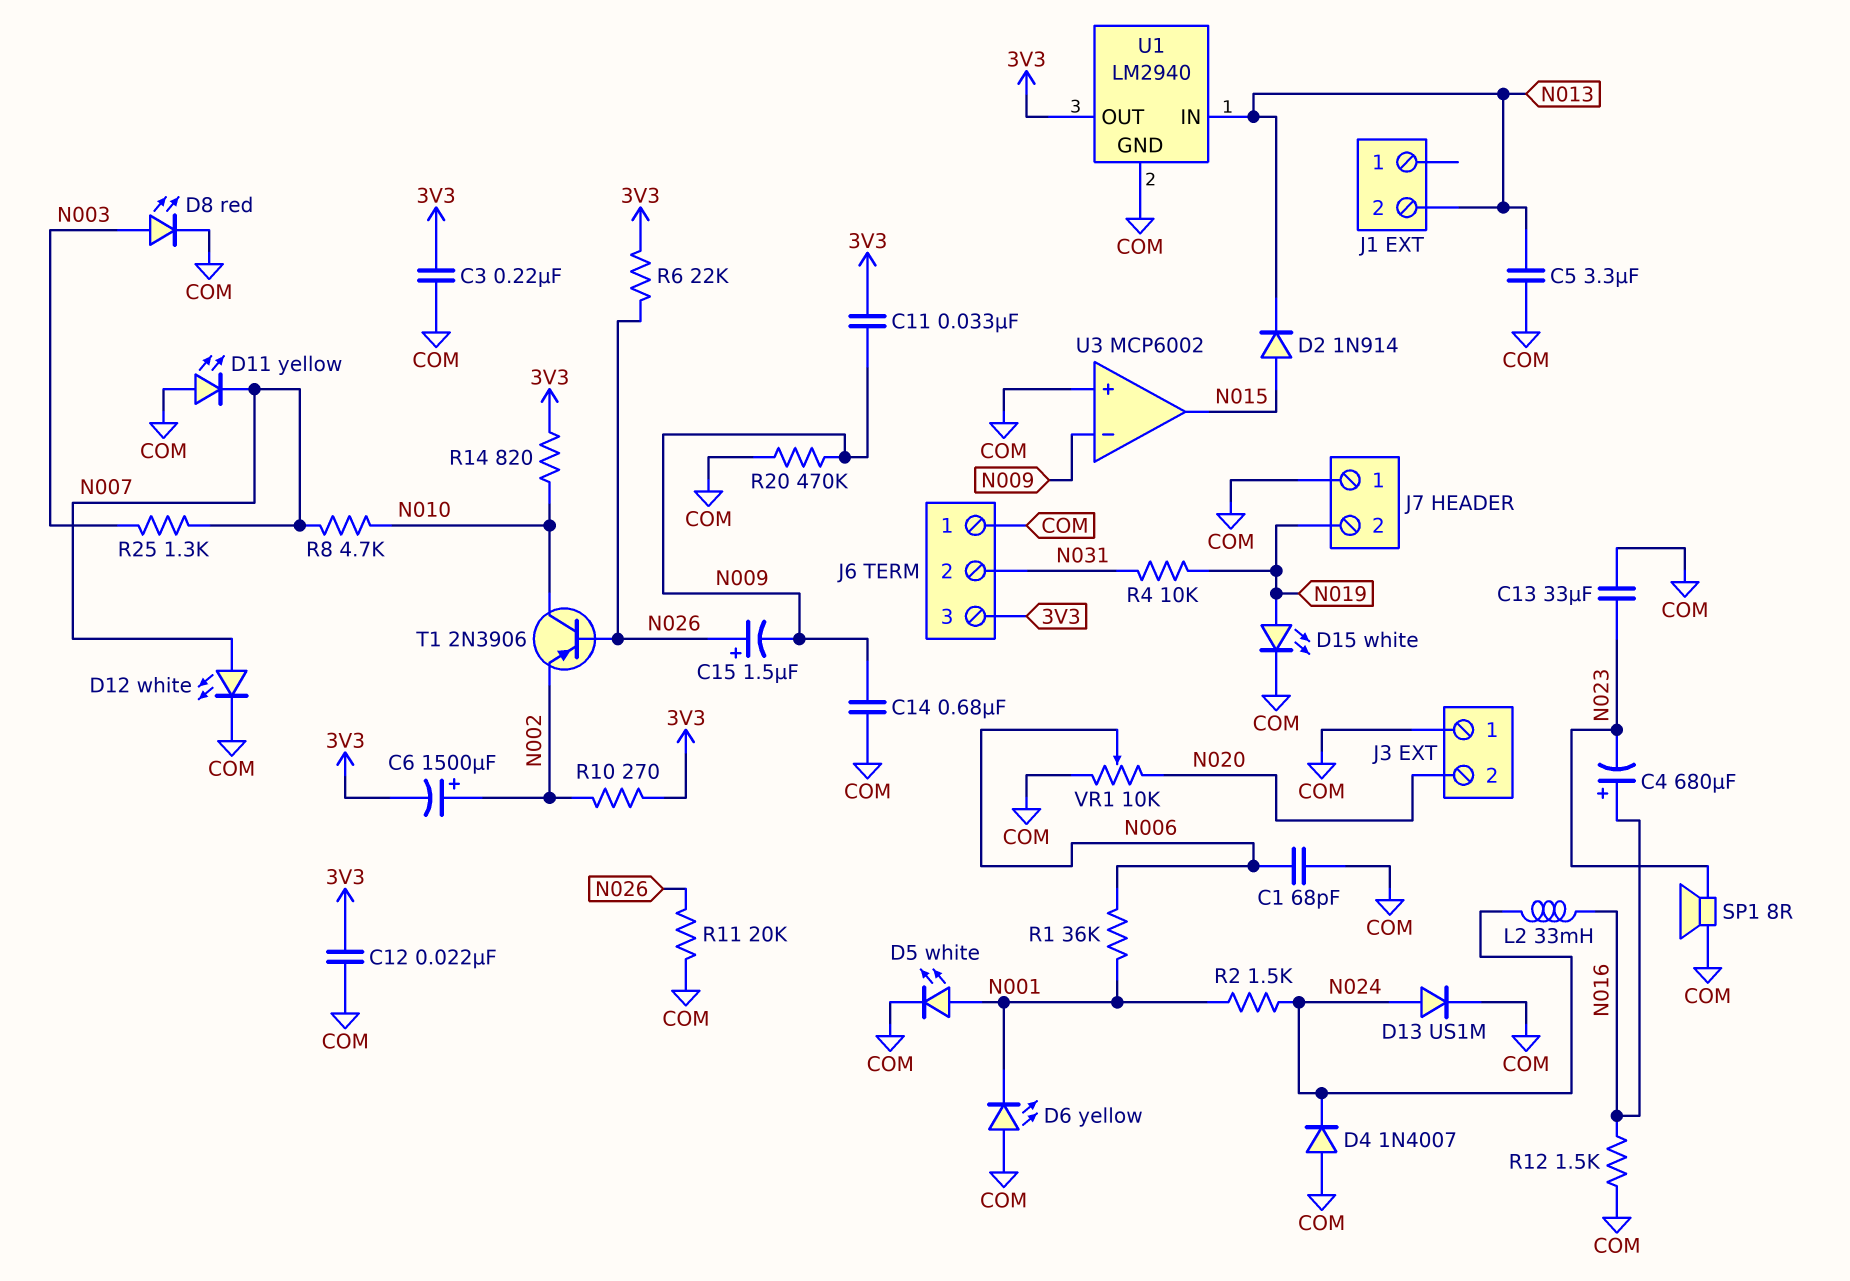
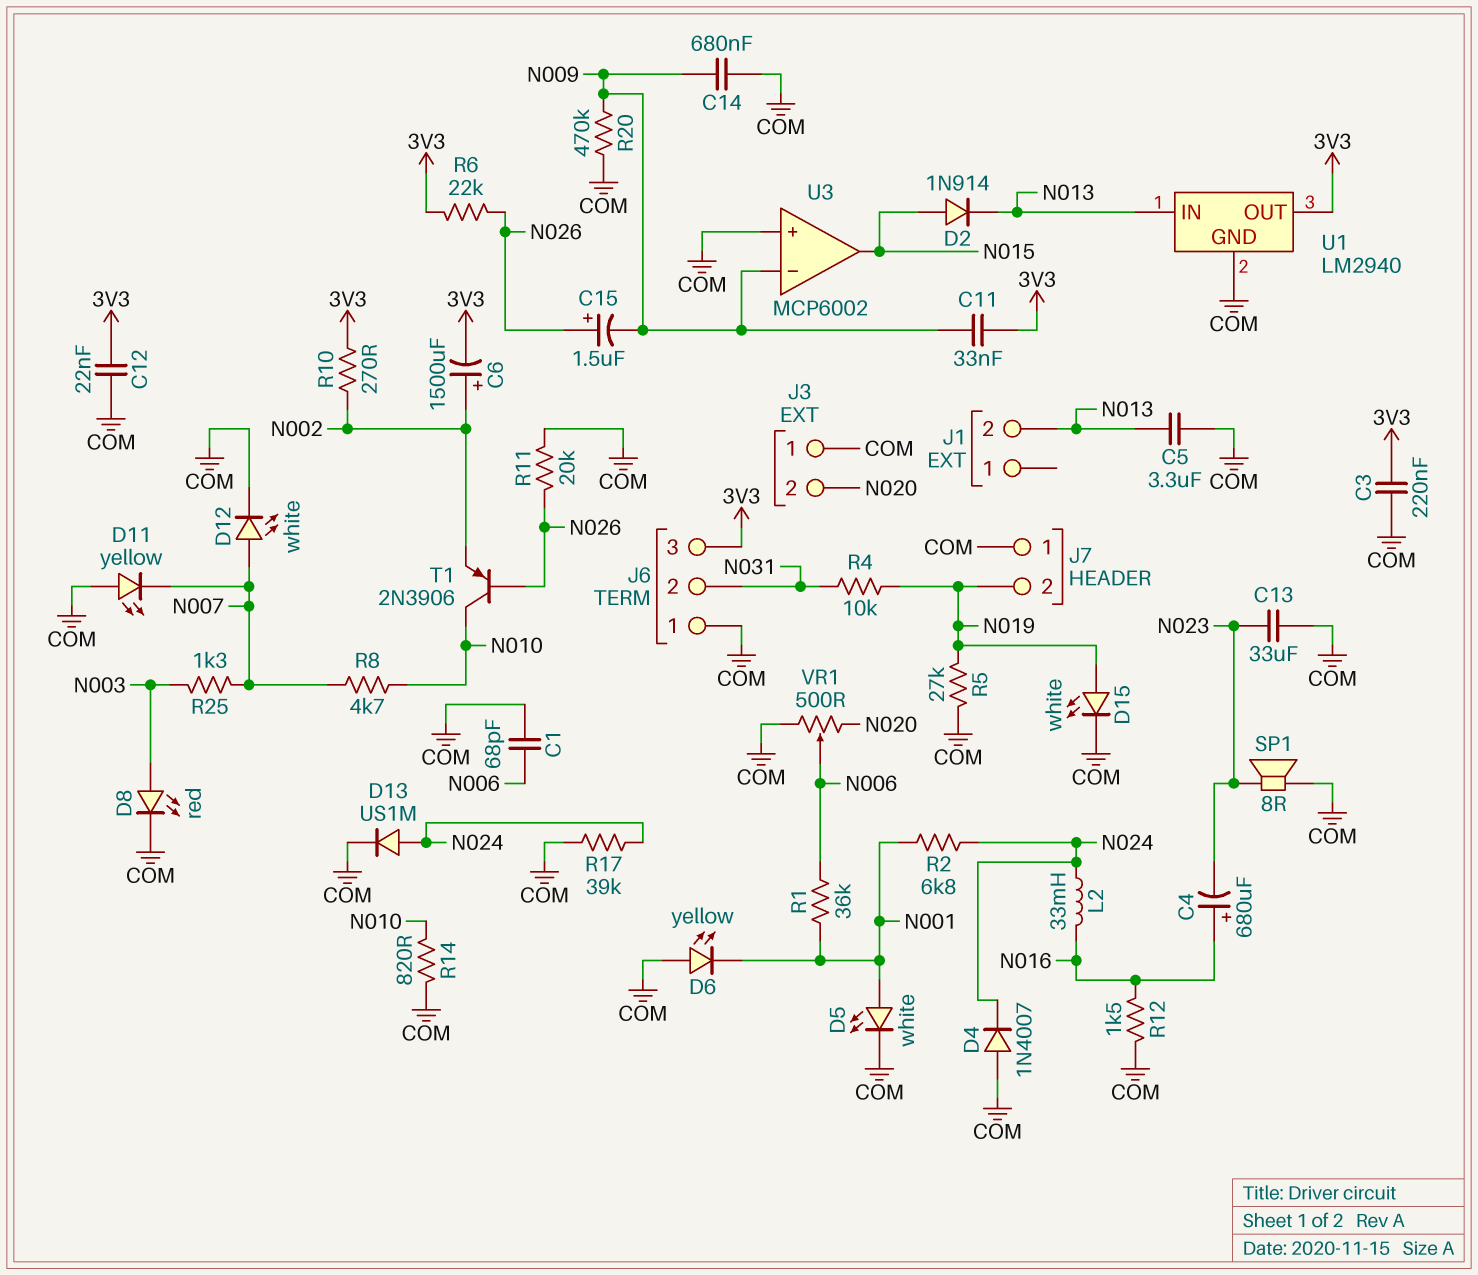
R2: 1.5k (N001, N024) -> 6.8k (N001, N024)
R5: none -> 27k (COM, N019)
R14: 820 (3V3, N010) -> 820 (COM, N010)
R17: none -> 39k (COM, N024)
VR1: 10k (COM, N020, wiper N006) -> 500 (COM, N020, wiper N006)

